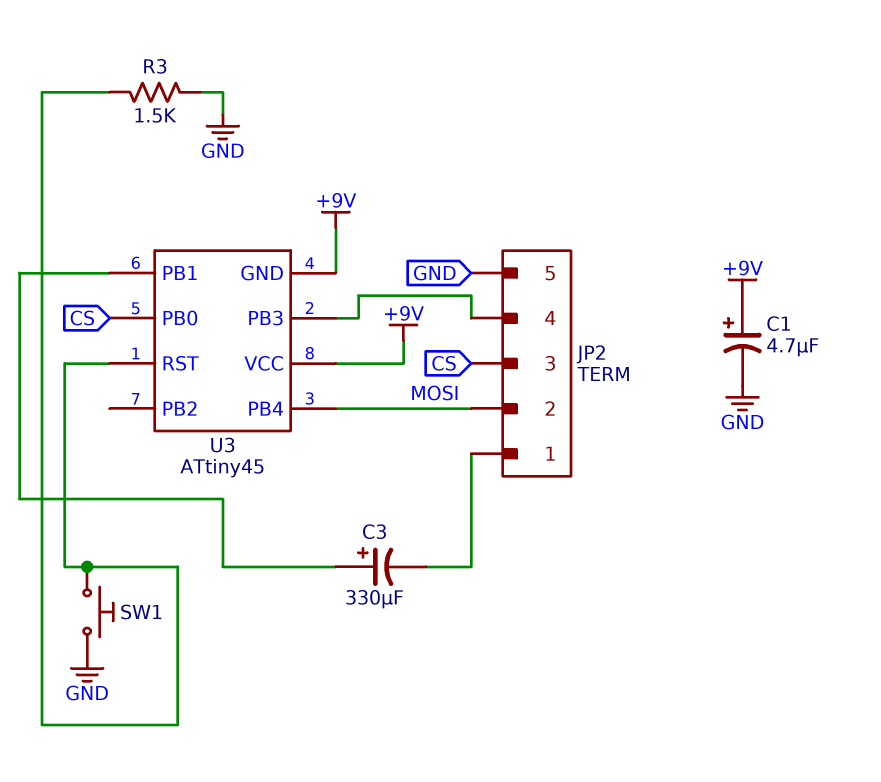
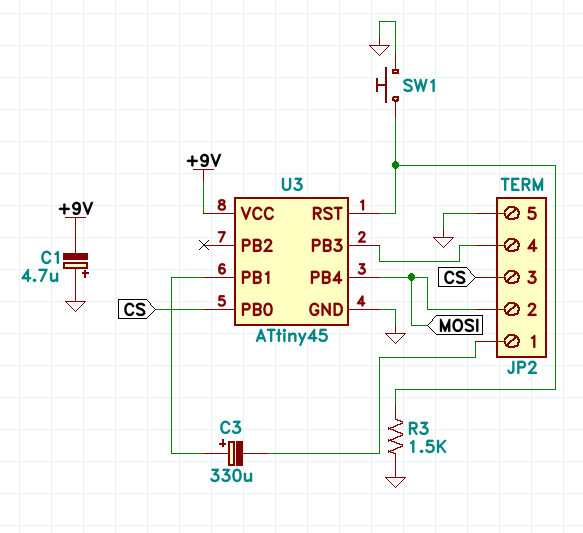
C1: 4.7uF (plus +9V, minus GND) -> 4.7uF (plus GND, minus +9V)
U3 pin GND: +9V -> GND

